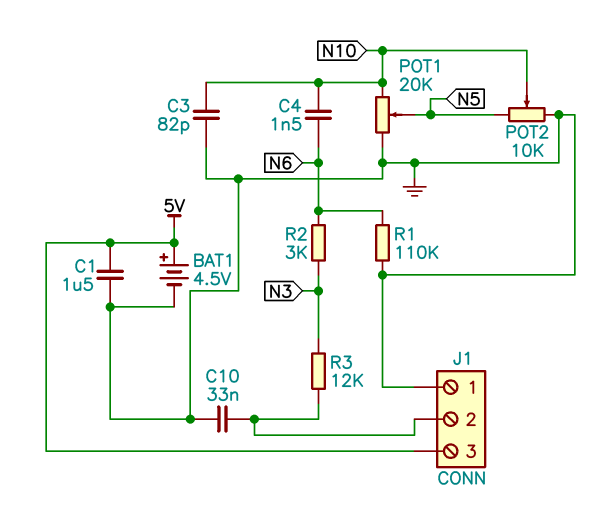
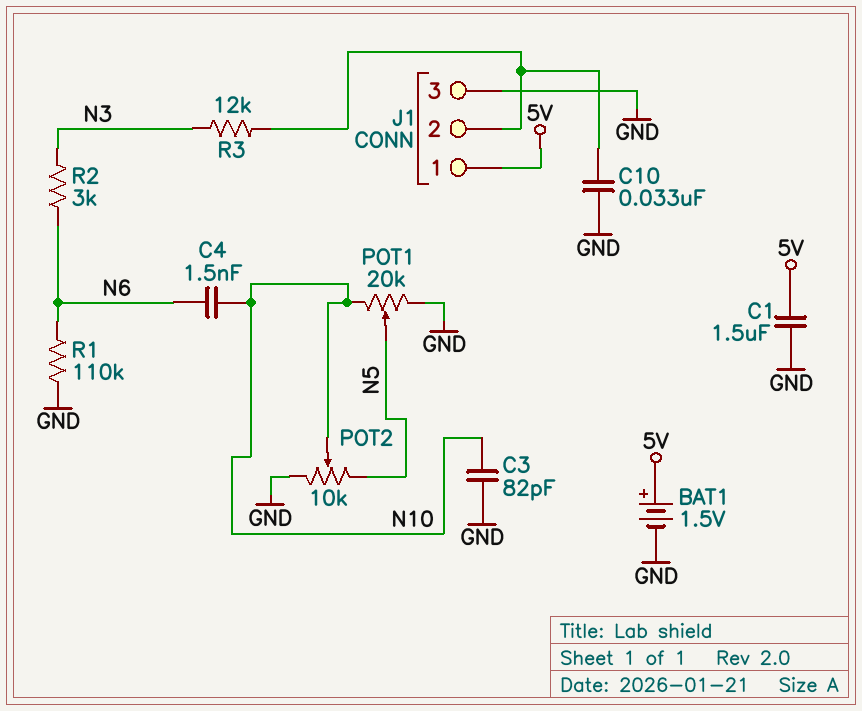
BAT1: 4.5V (plus 5V, minus GND) -> 1.5V (plus 5V, minus GND)
J1 pin 1: GND -> 5V
J1 pin 3: 5V -> GND

